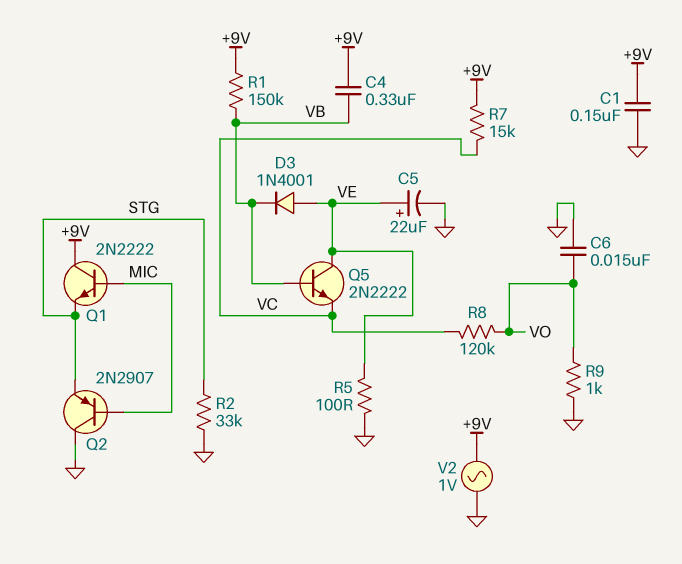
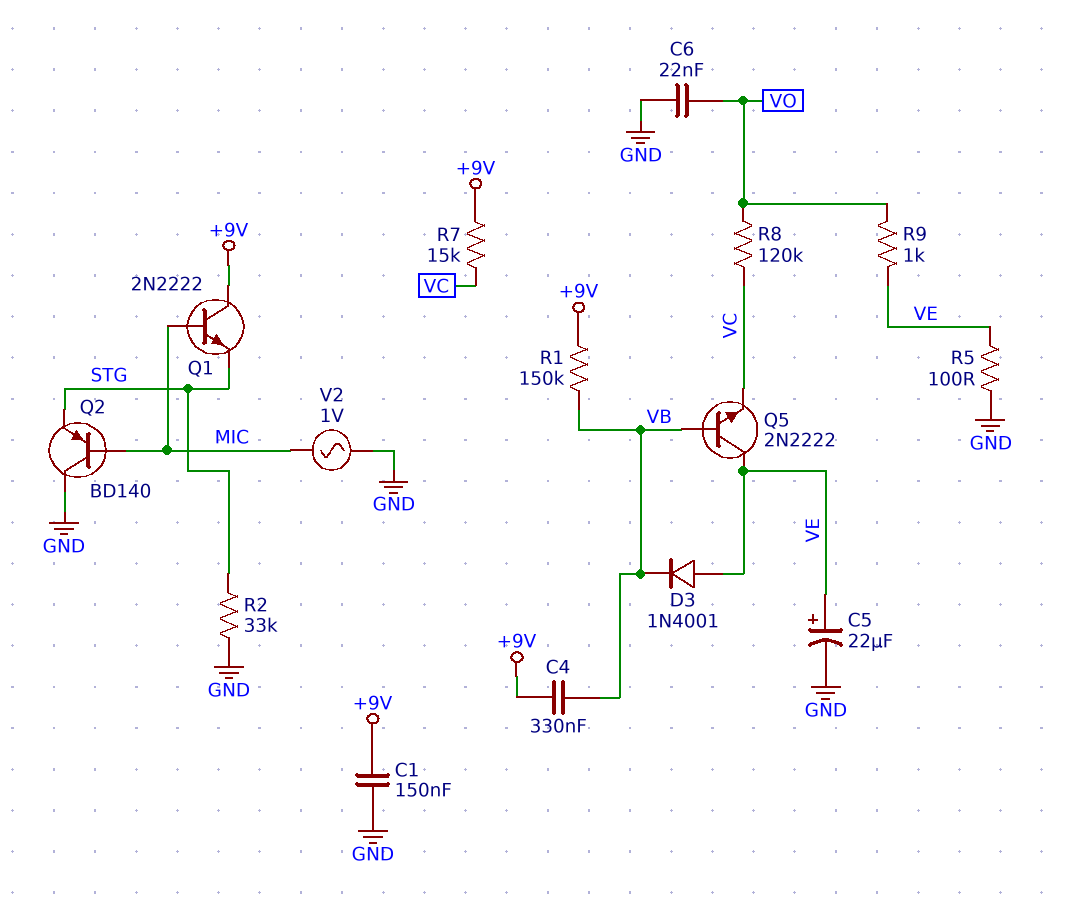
C6: 15nF (GND, VO) -> 22nF (GND, VO)
Q2: PNP 2N2907 (B MIC, C GND, E STG) -> PNP BD140 (B MIC, C GND, E STG)
R9: 1k (GND, VO) -> 1k (VE, VO)
V2: AC 1V (+9V, GND) -> AC 1V (GND, MIC)

